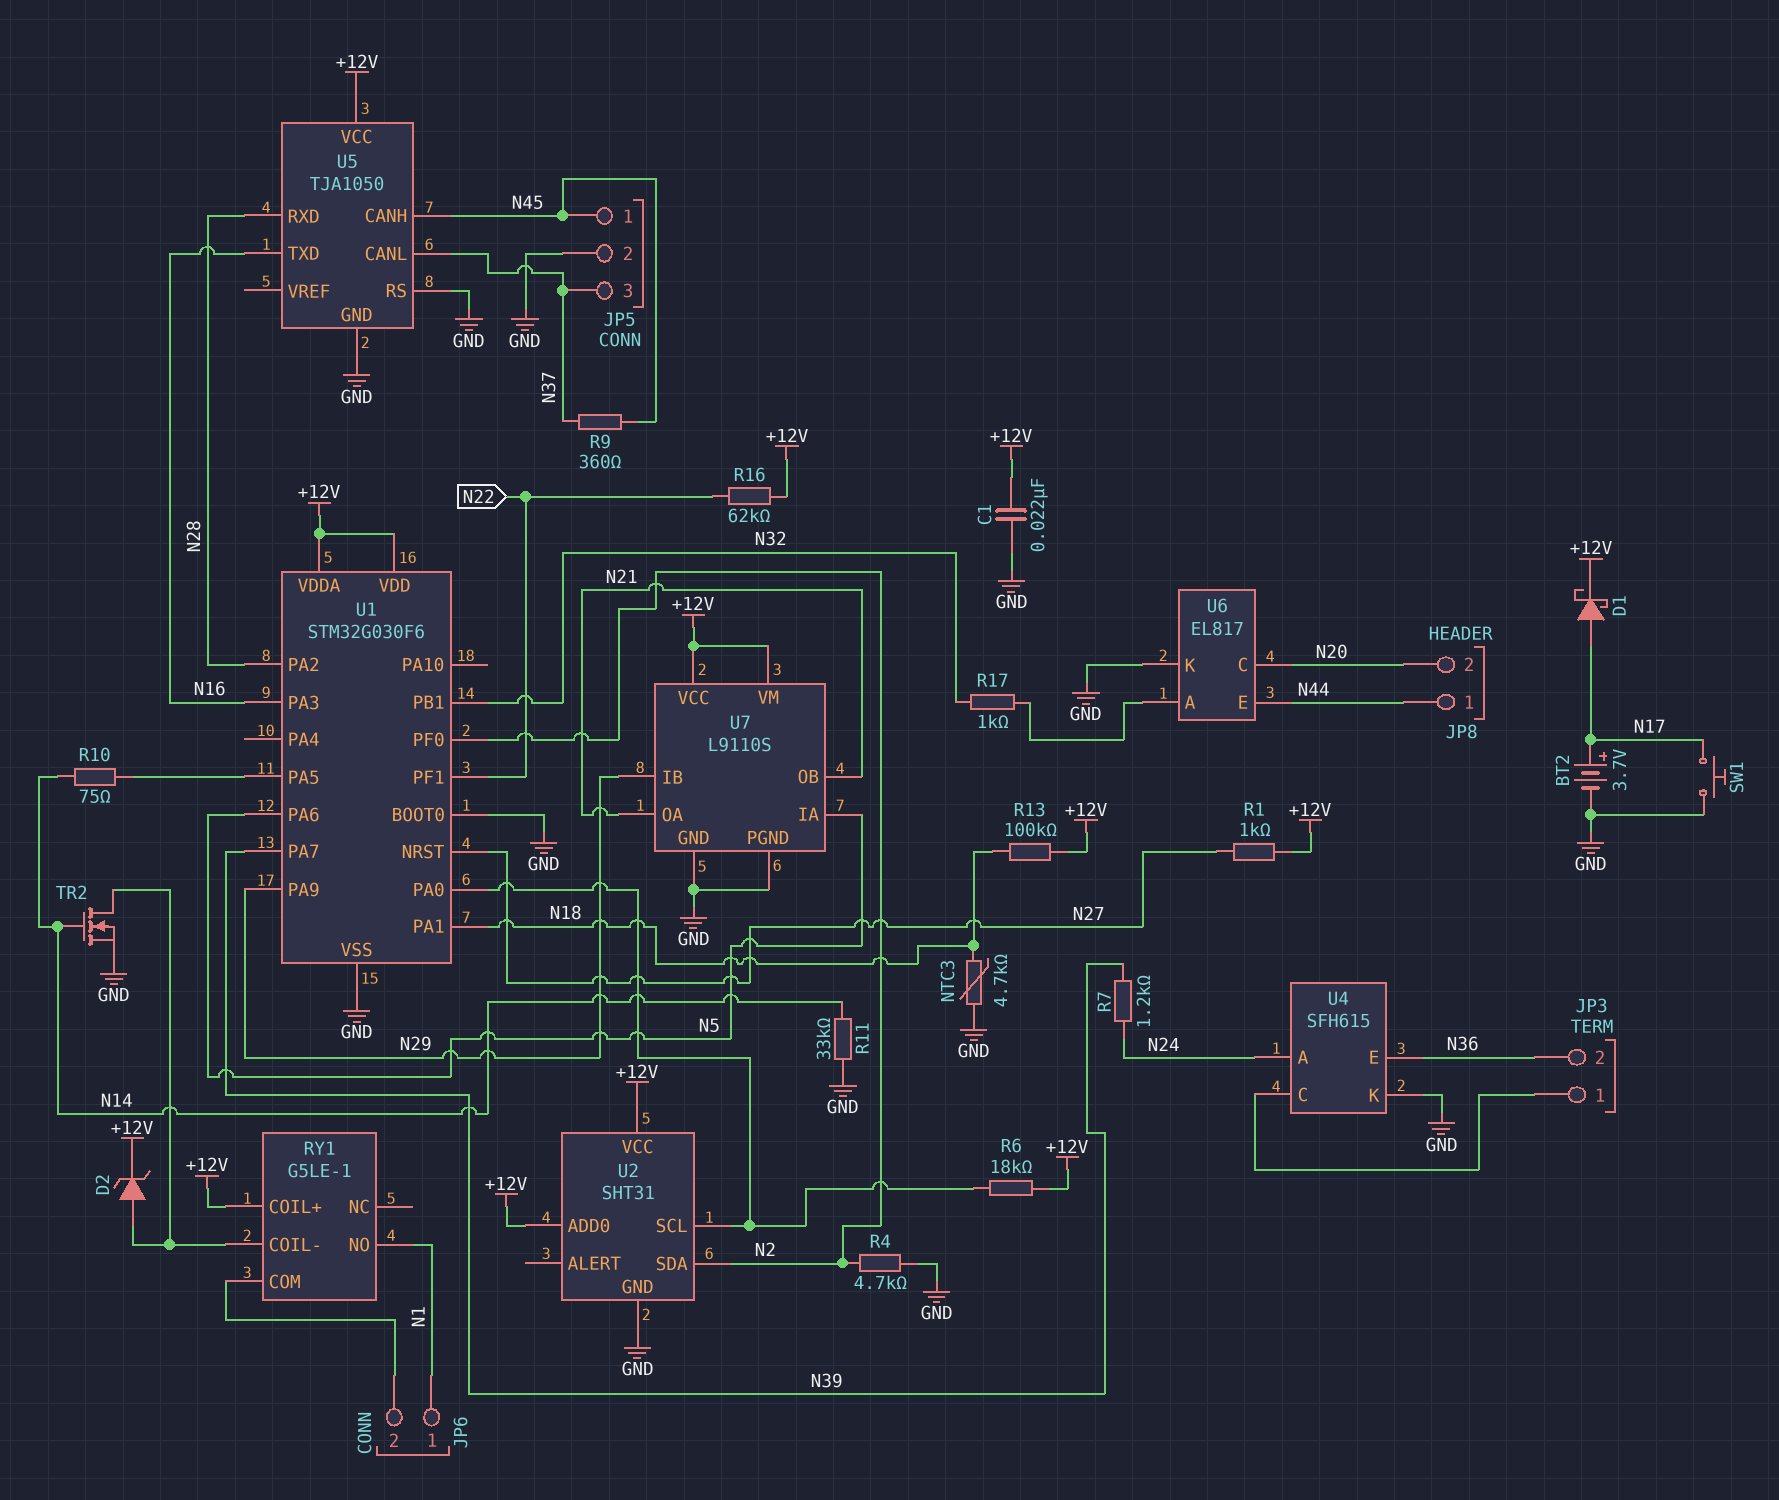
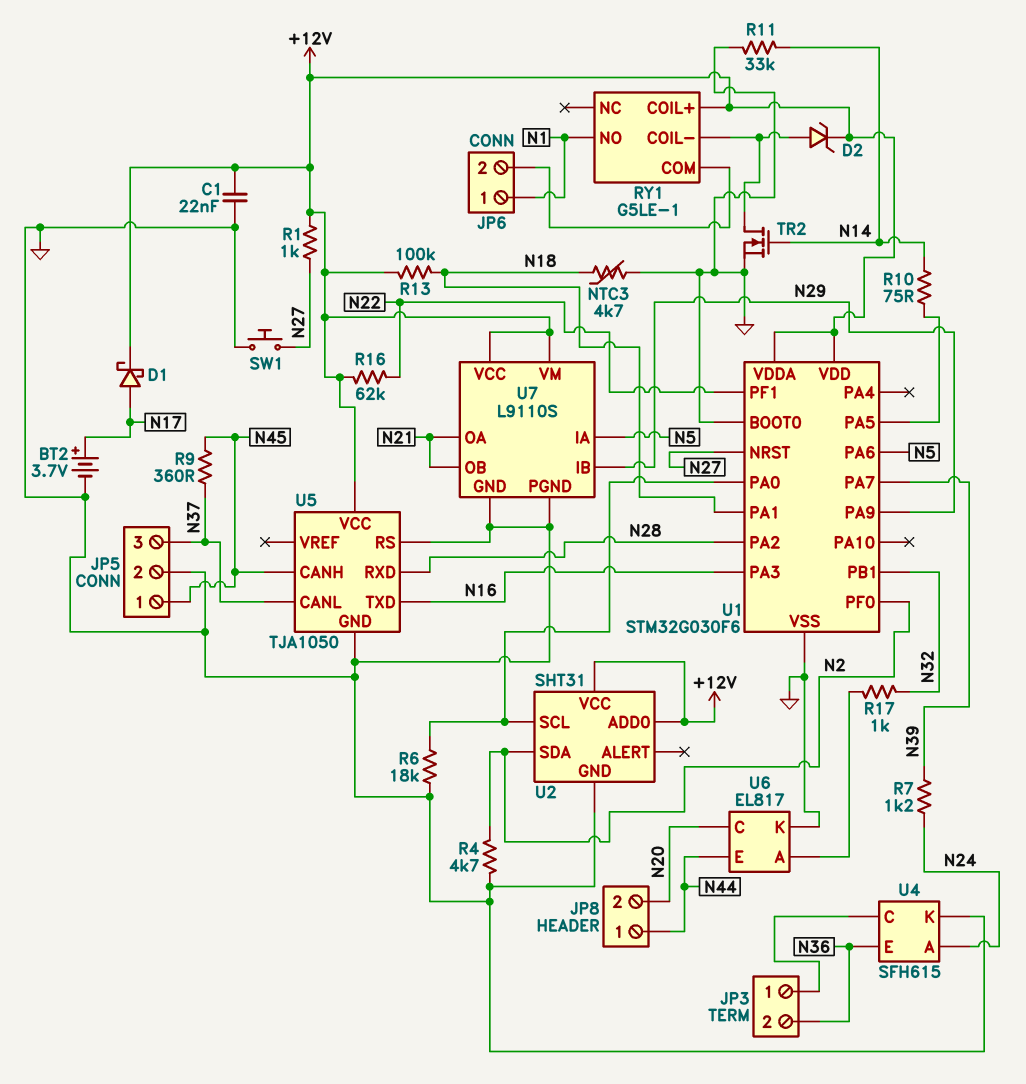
R6: 18k (+12V, U1/PA0) -> 18k (GND, U1/PA0)
SW1: button (GND, N17) -> button (GND, N27)

